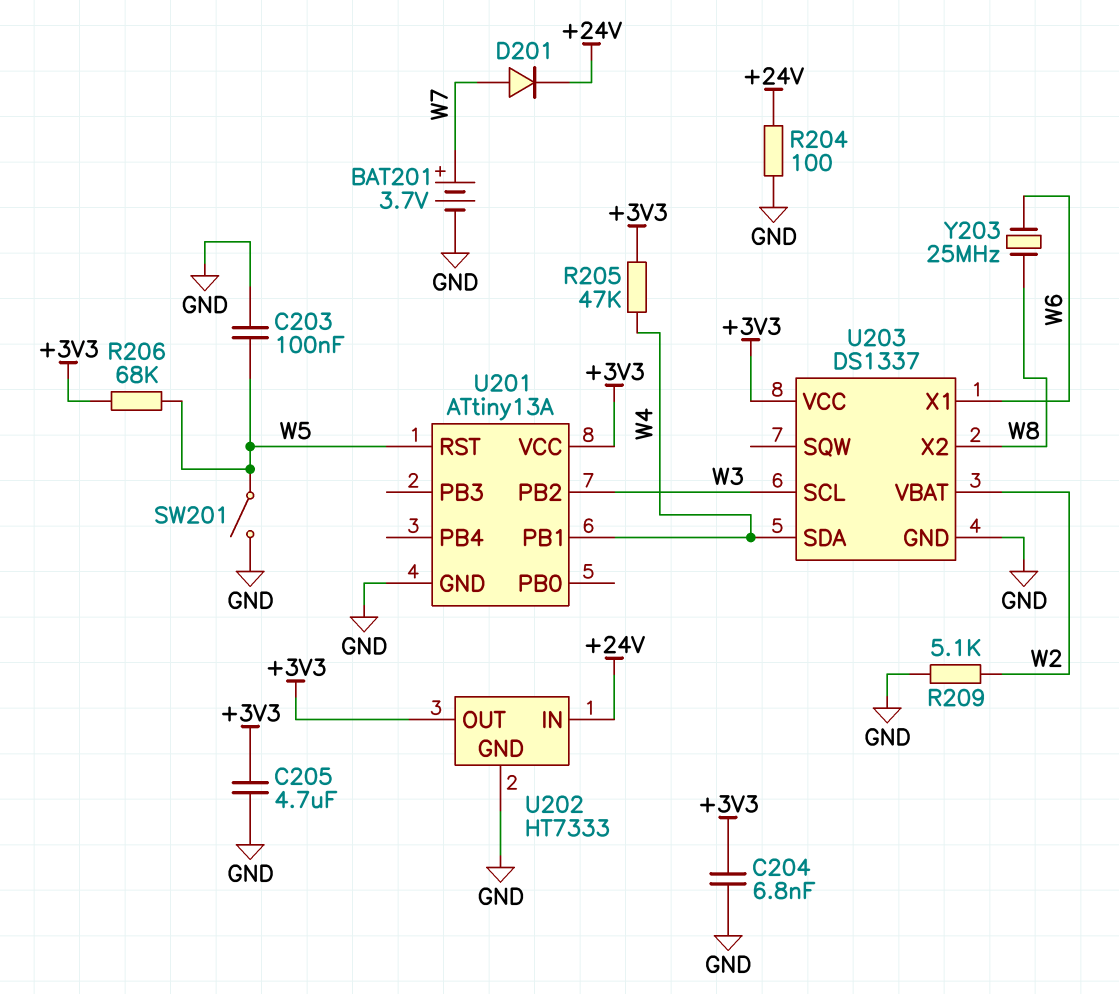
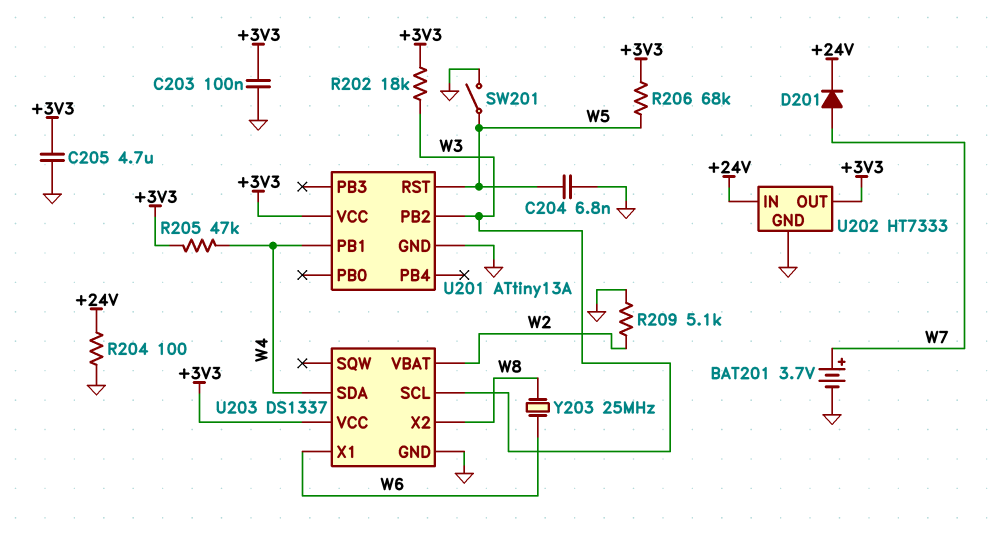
C203: 100nF (GND, W5) -> 100nF (+3V3, GND)
C204: 6.8nF (+3V3, GND) -> 6.8nF (GND, W5)
R202: none -> 18k (+3V3, W3)

